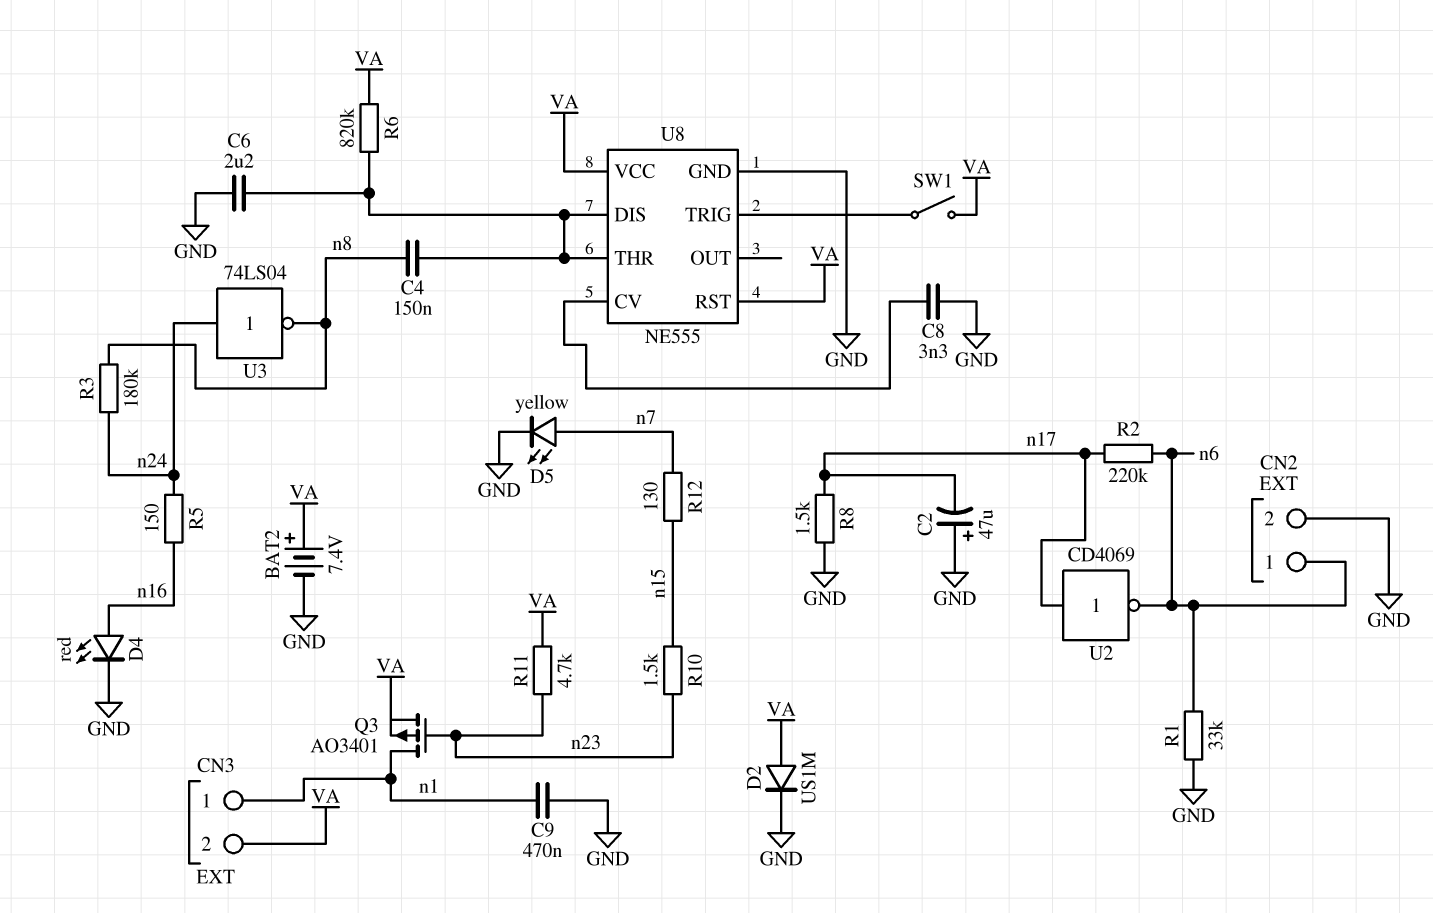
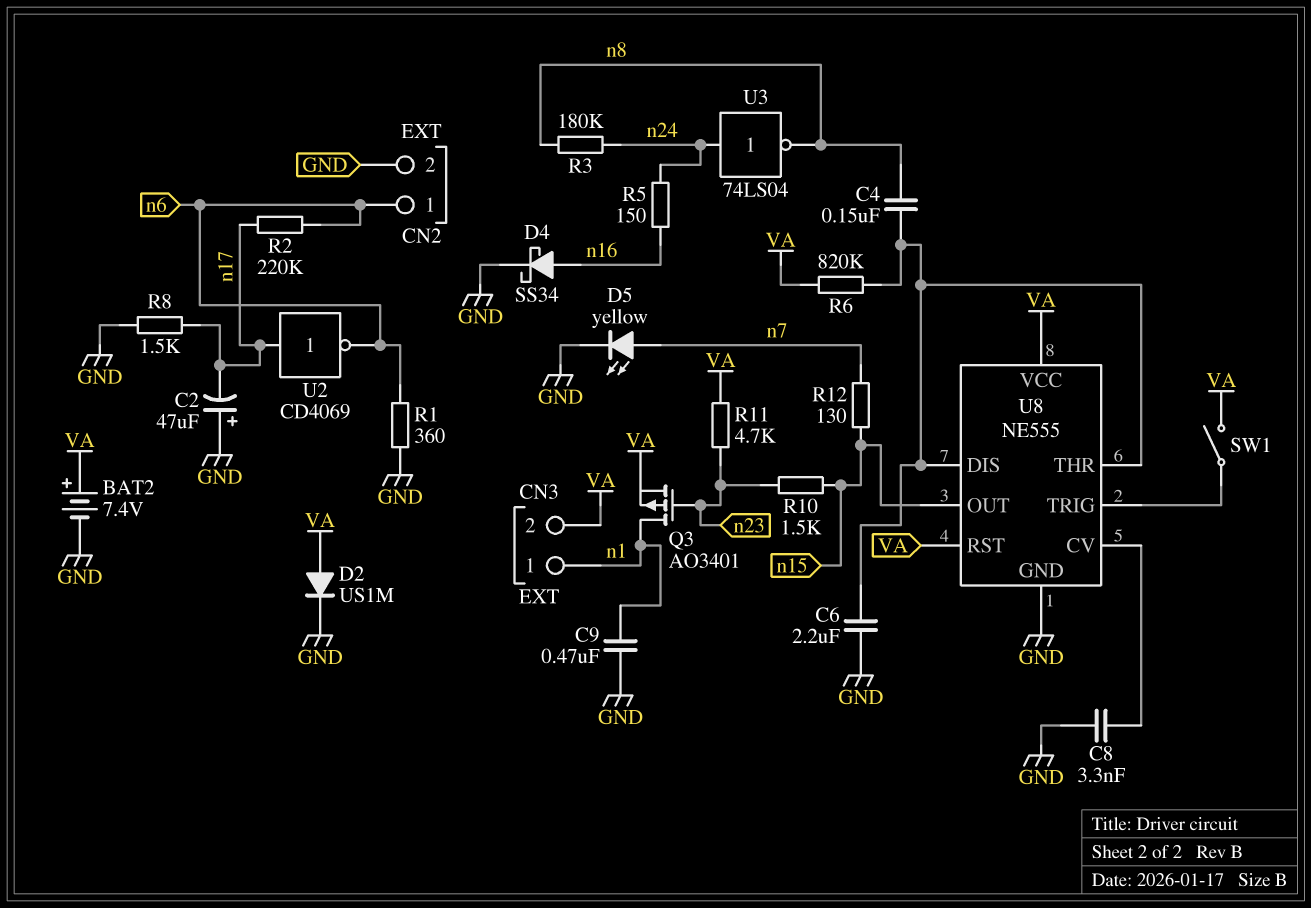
D4: LED red (A n16, K GND) -> schottky SS34 (A n16, K GND)
R1: 33k (GND, n6) -> 360 (GND, n6)
U8 pin OUT: none -> n15

